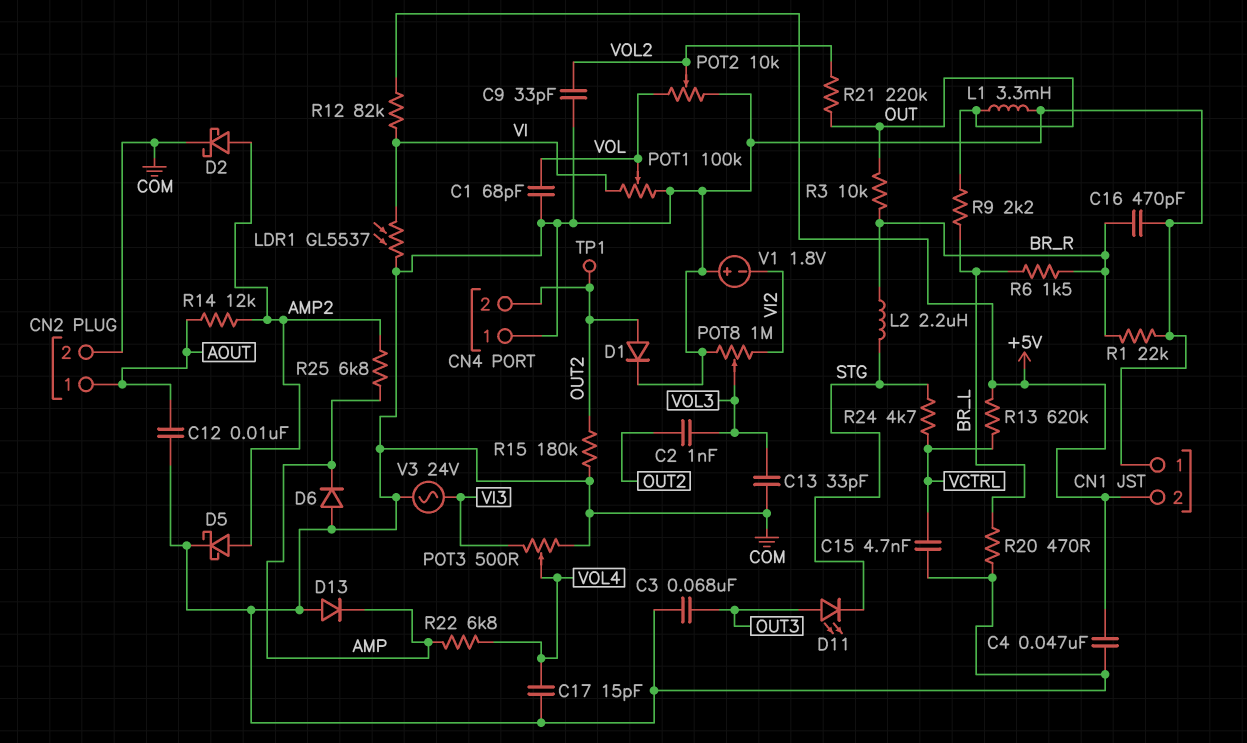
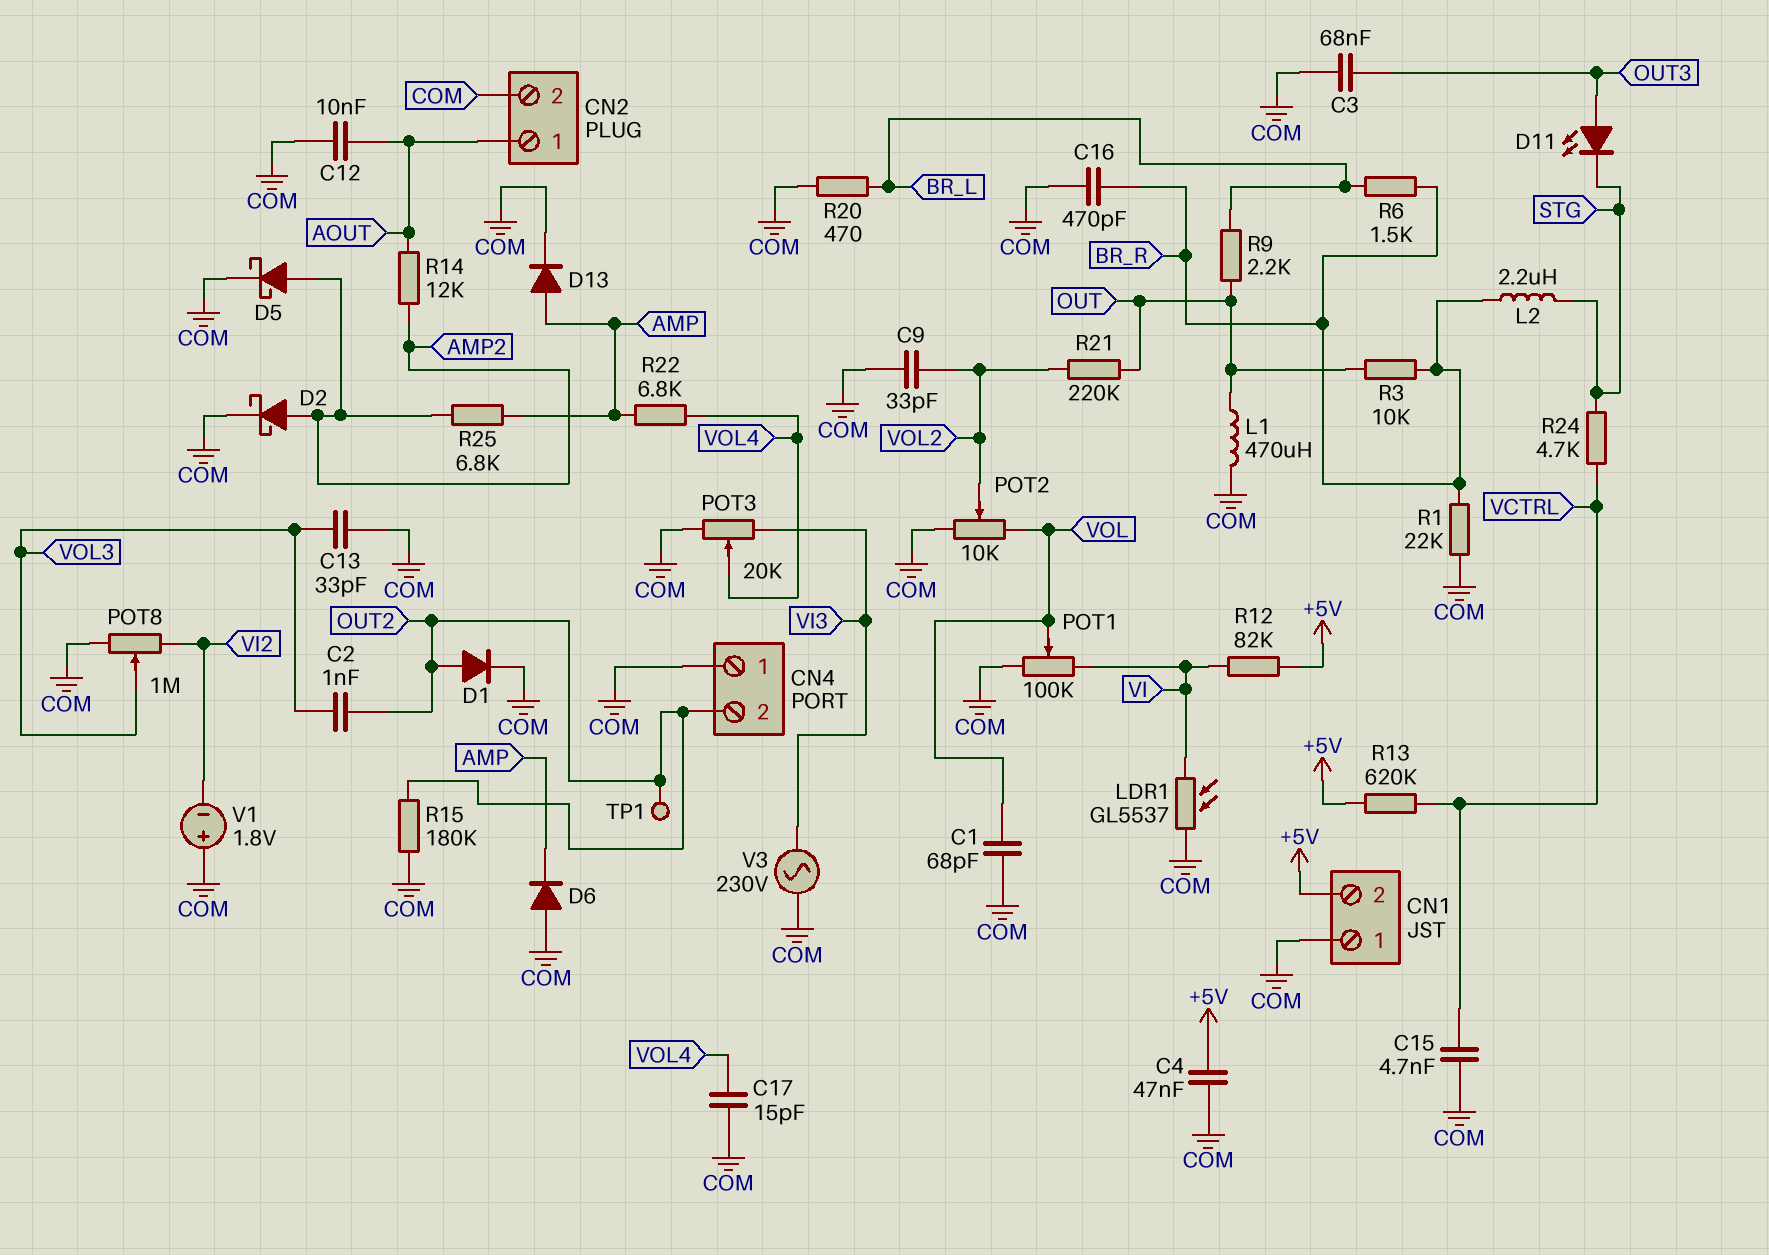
D13: diode (A COM, K AMP) -> diode (A AMP, K COM)
L1: 3.3mH (COM, OUT) -> 470uH (COM, OUT)
POT3: 500 (COM, VI3, wiper VOL4) -> 20k (COM, VI3, wiper VOL4)
V3: AC 24V (COM, VI3) -> AC 230V (COM, VI3)

